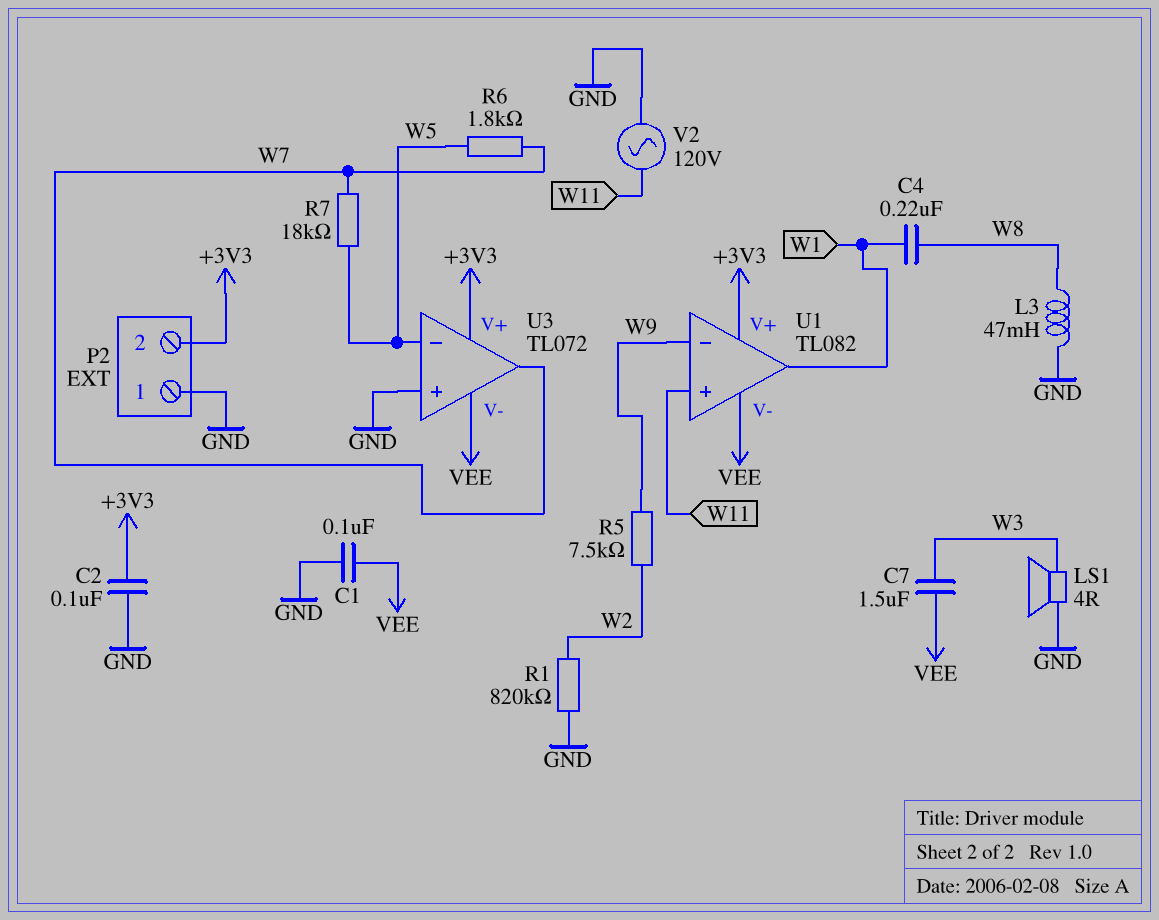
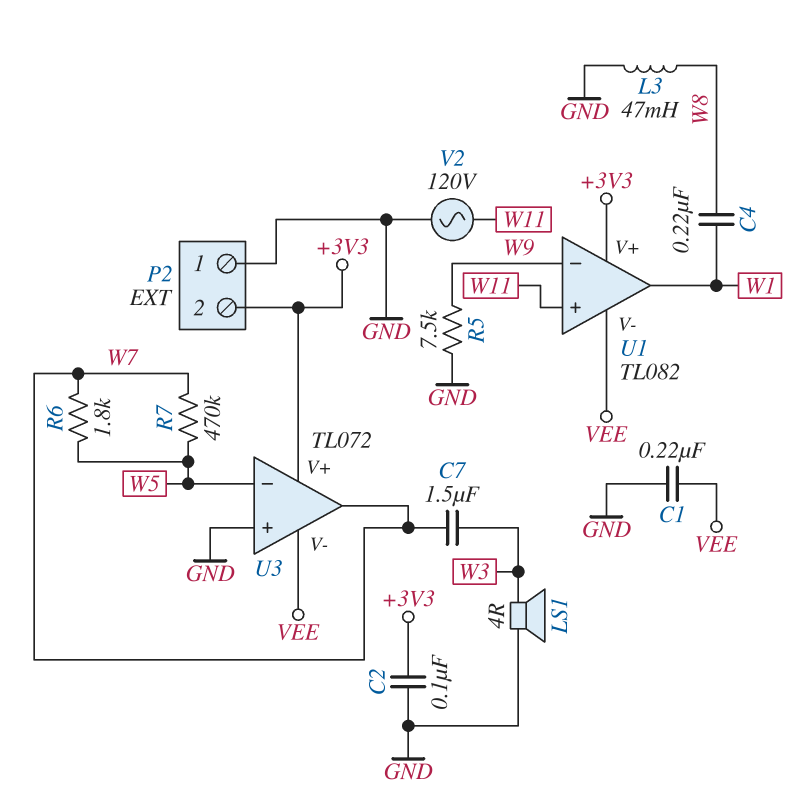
C1: 100nF (GND, VEE) -> 220nF (GND, VEE)
C7: 1.5uF (VEE, W3) -> 1.5uF (W3, W7)
R1: 820k (GND, W2) -> none
R5: 7.5k (W2, W9) -> 7.5k (GND, W9)
R7: 18k (W5, W7) -> 470k (W5, W7)

